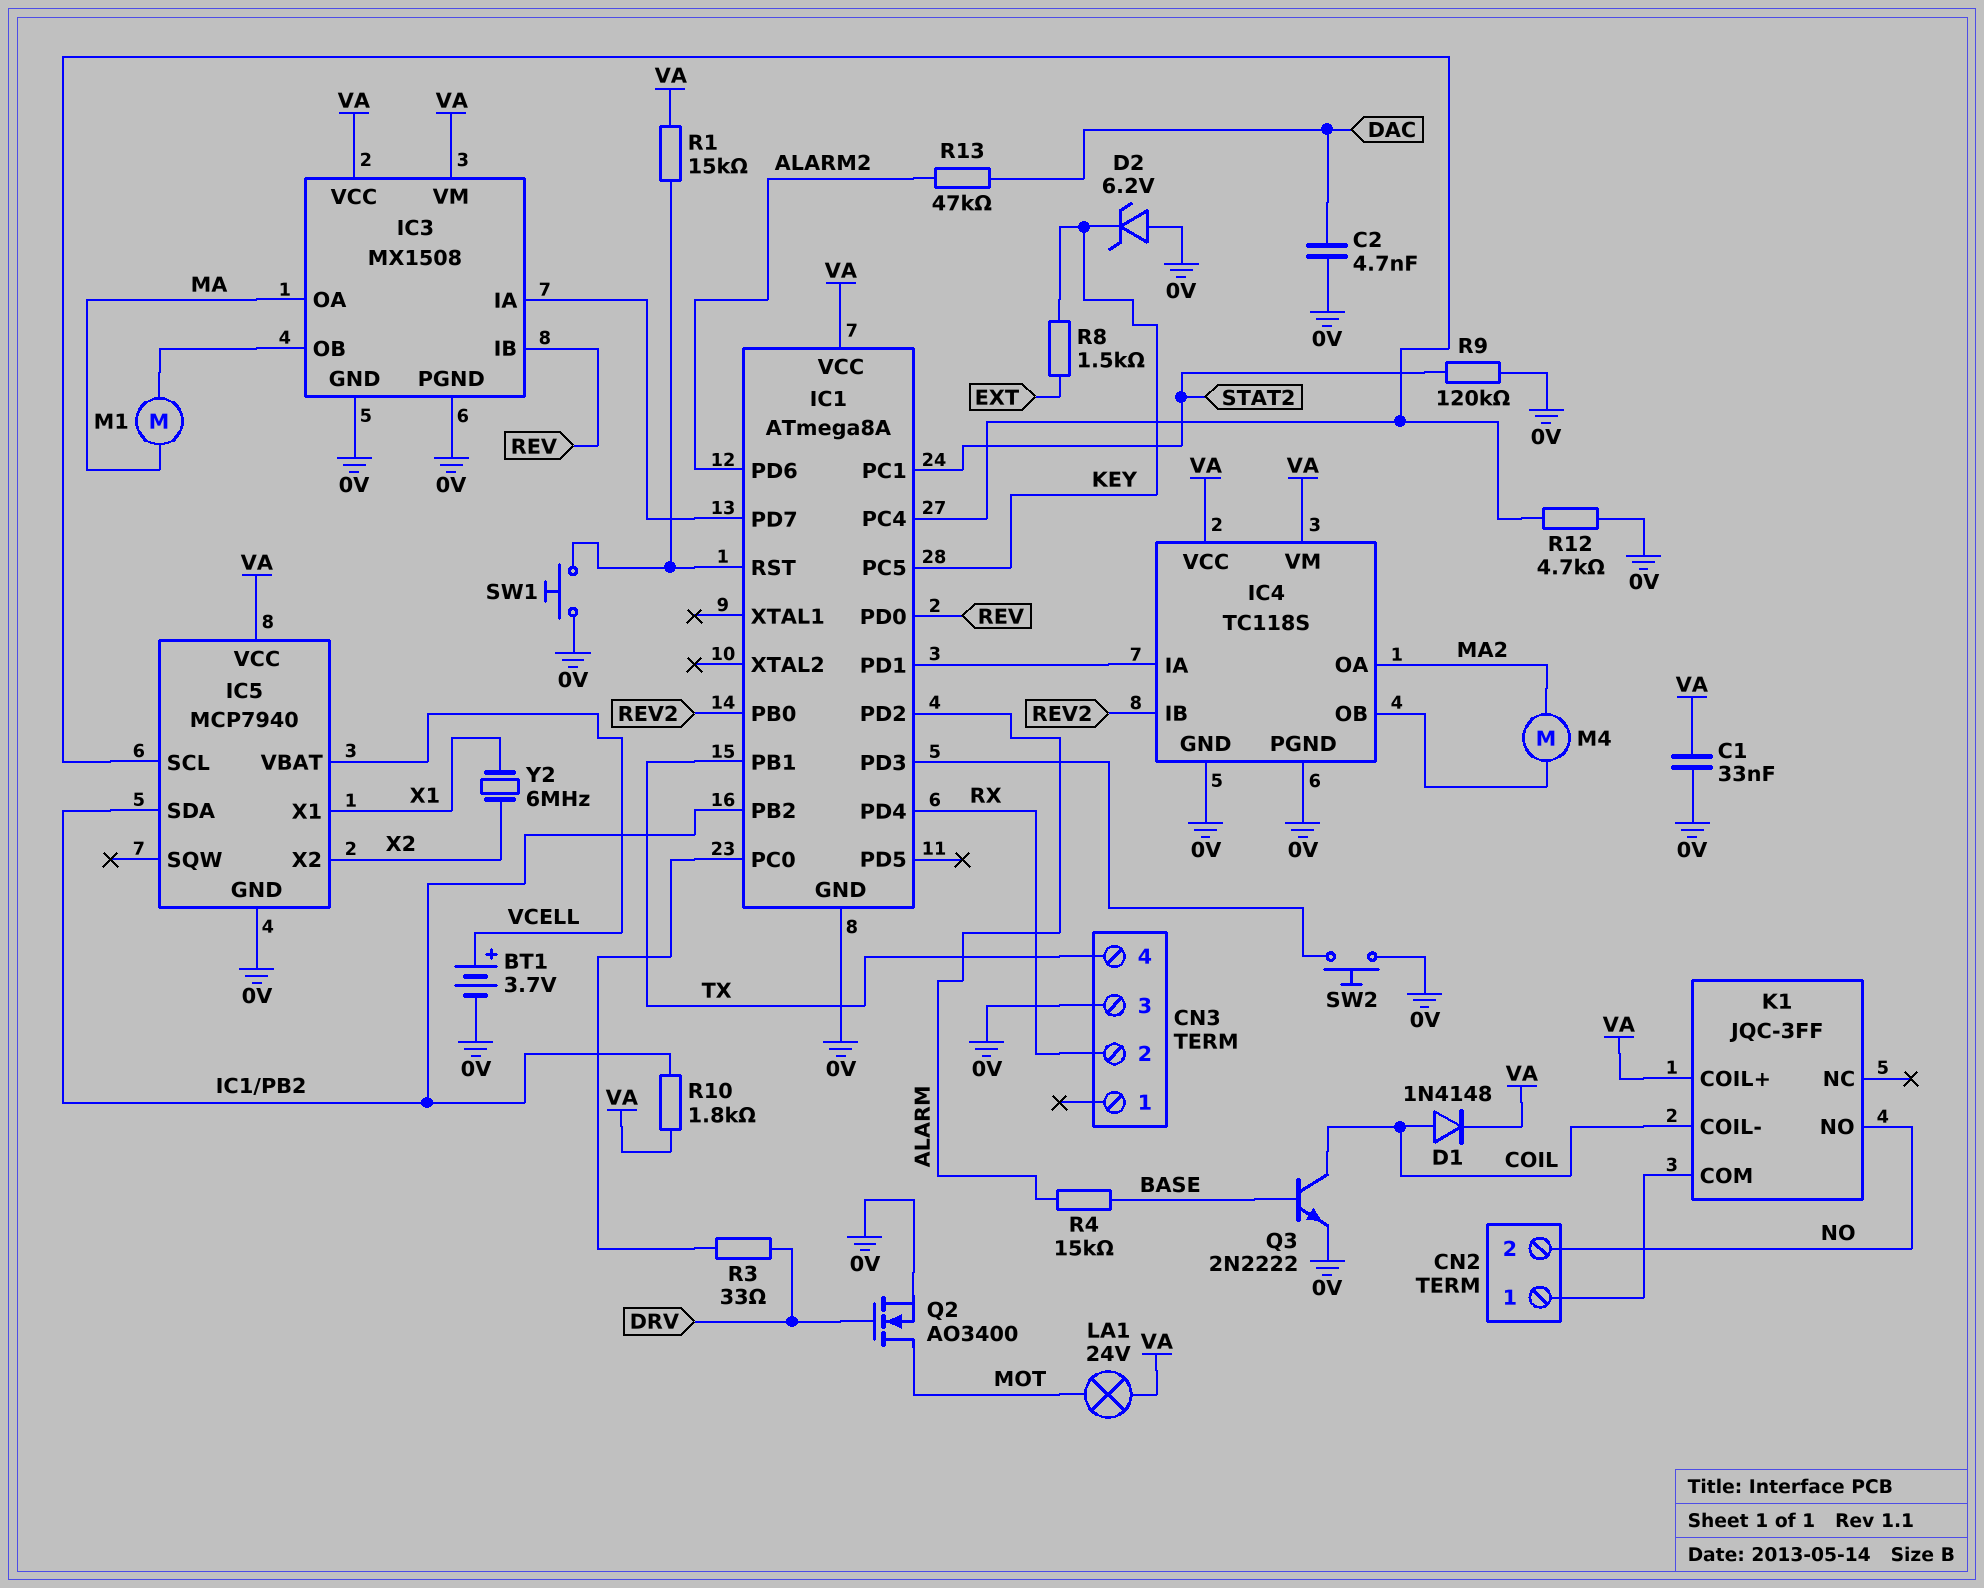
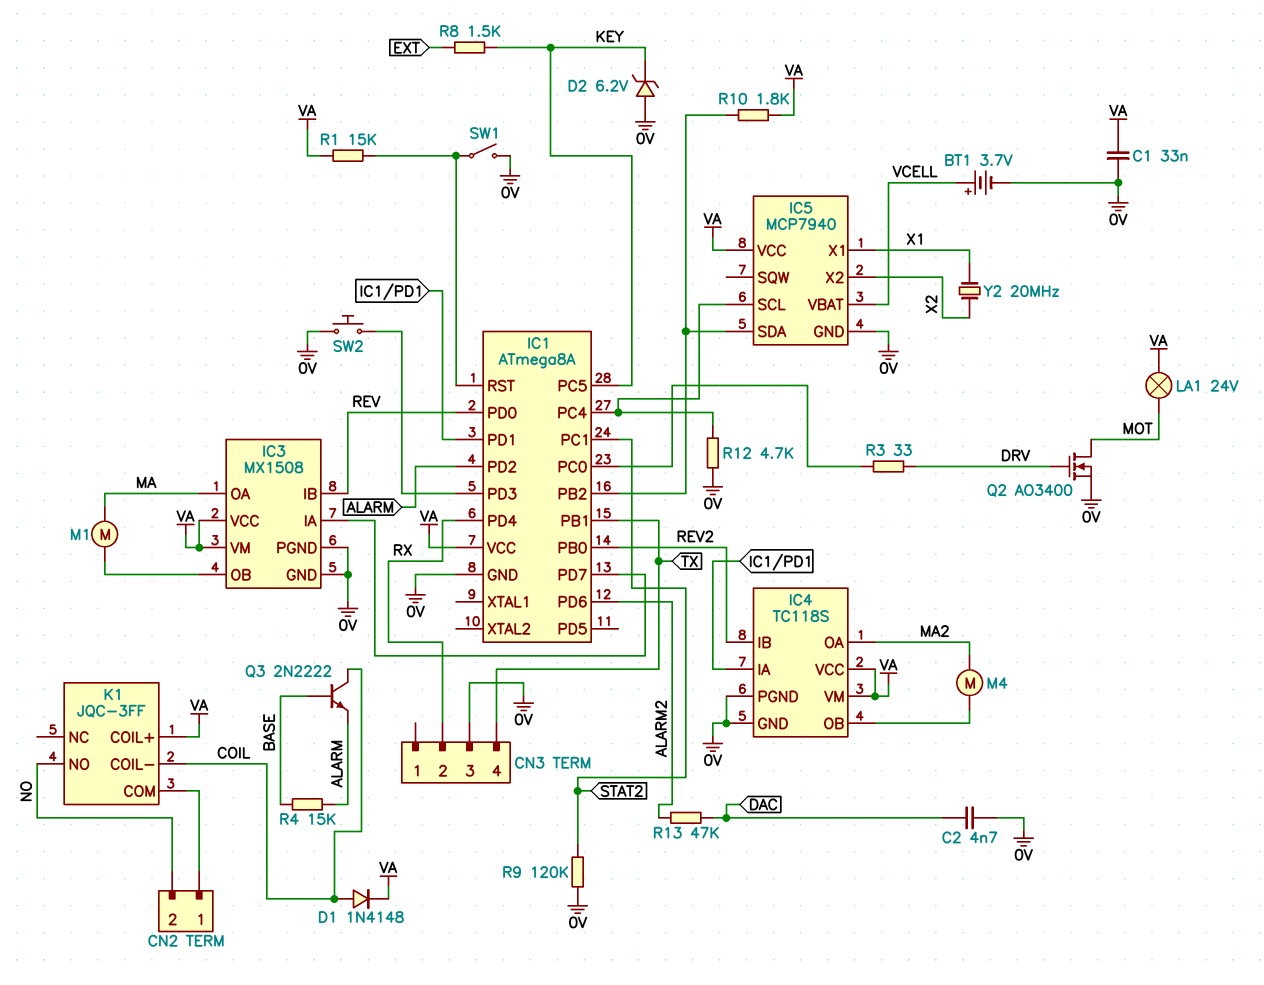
Q3: NPN 2N2222 (B BASE, C COIL, E 0V) -> NPN 2N2222 (B BASE, C COIL, E ALARM)
SW1: button (0V, IC1/RST) -> switch (0V, IC1/RST)
Y2: 6MHz (X1, X2) -> 20MHz (X1, X2)

